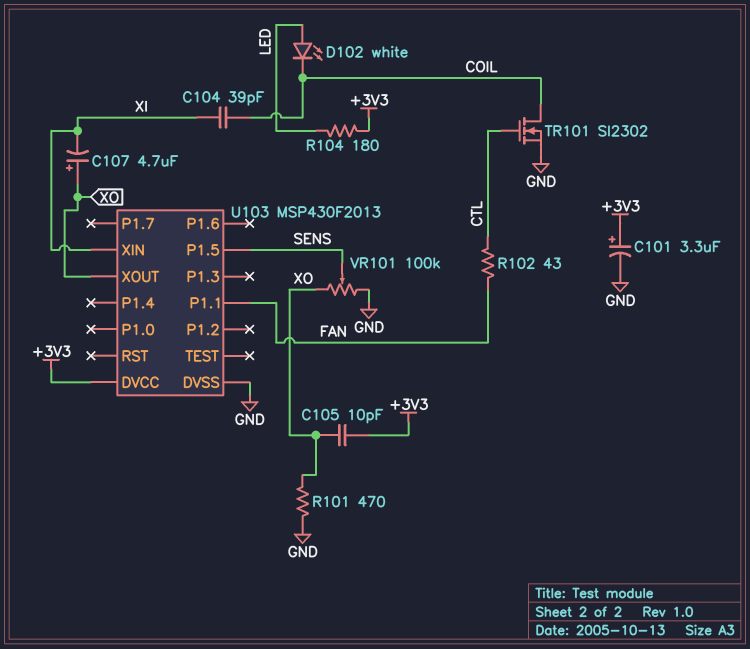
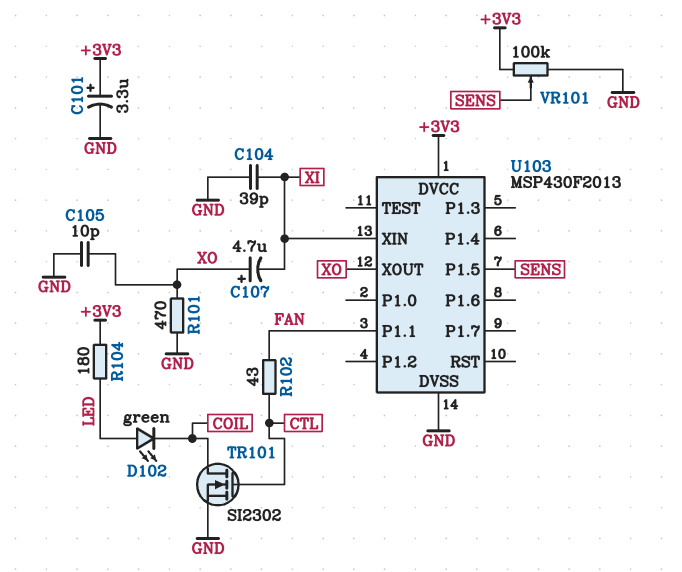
C104: 39pF (COIL, XI) -> 39pF (GND, XI)
C105: 10pF (+3V3, XO) -> 10pF (GND, XO)
D102: LED white (A LED, K COIL) -> LED green (A LED, K COIL)
VR101: 100k (GND, XO, wiper SENS) -> 100k (+3V3, GND, wiper SENS)

